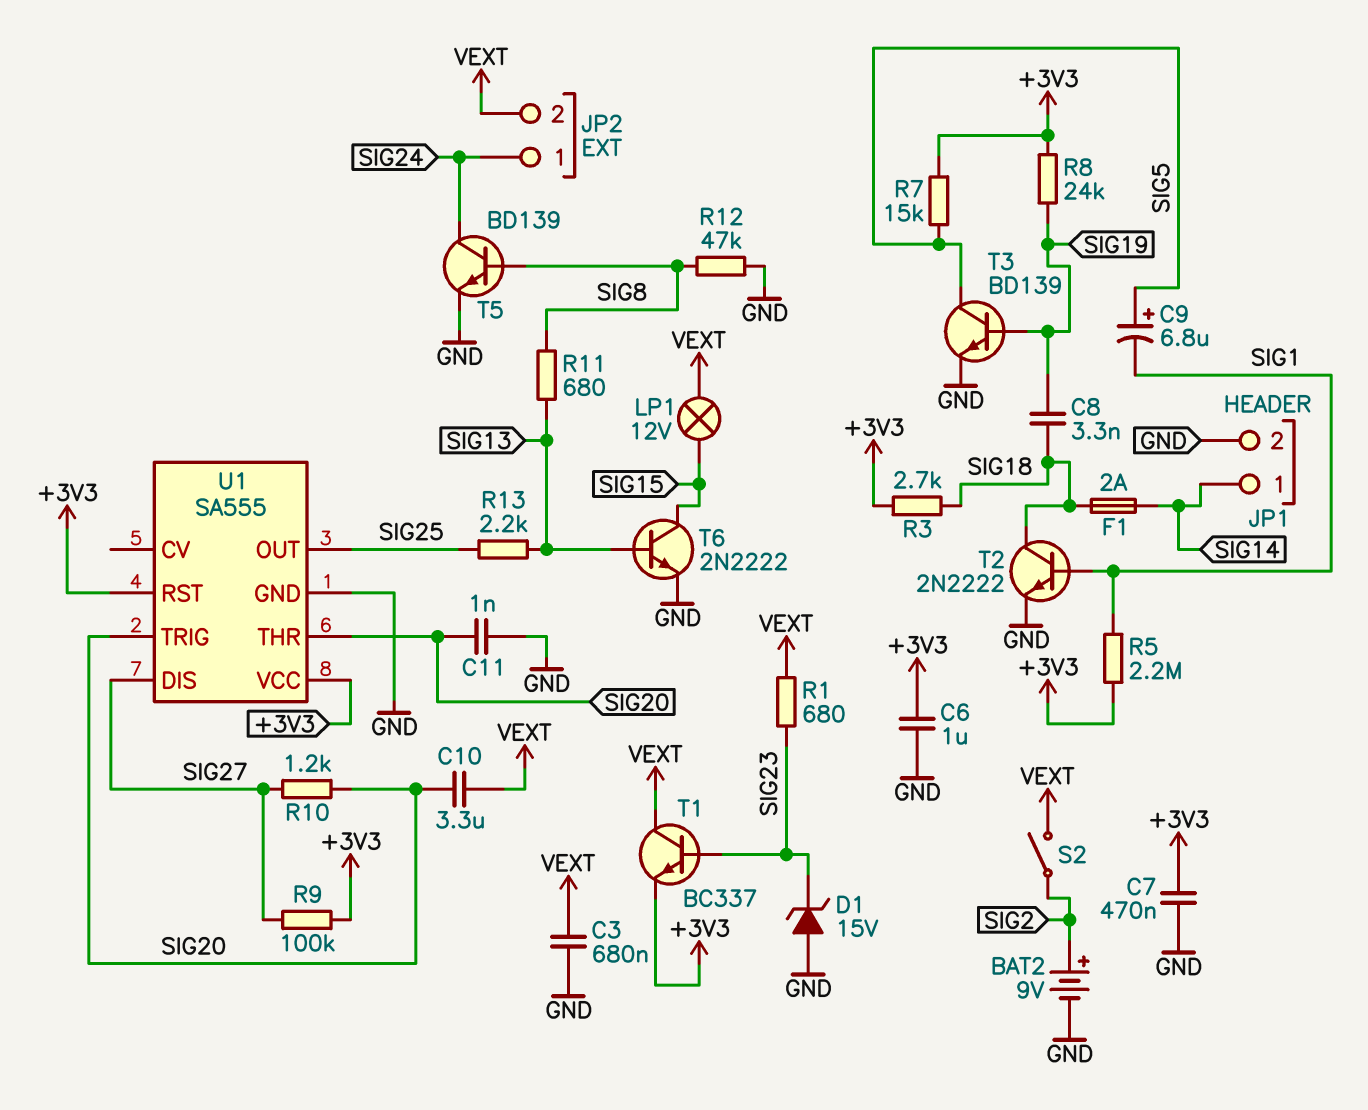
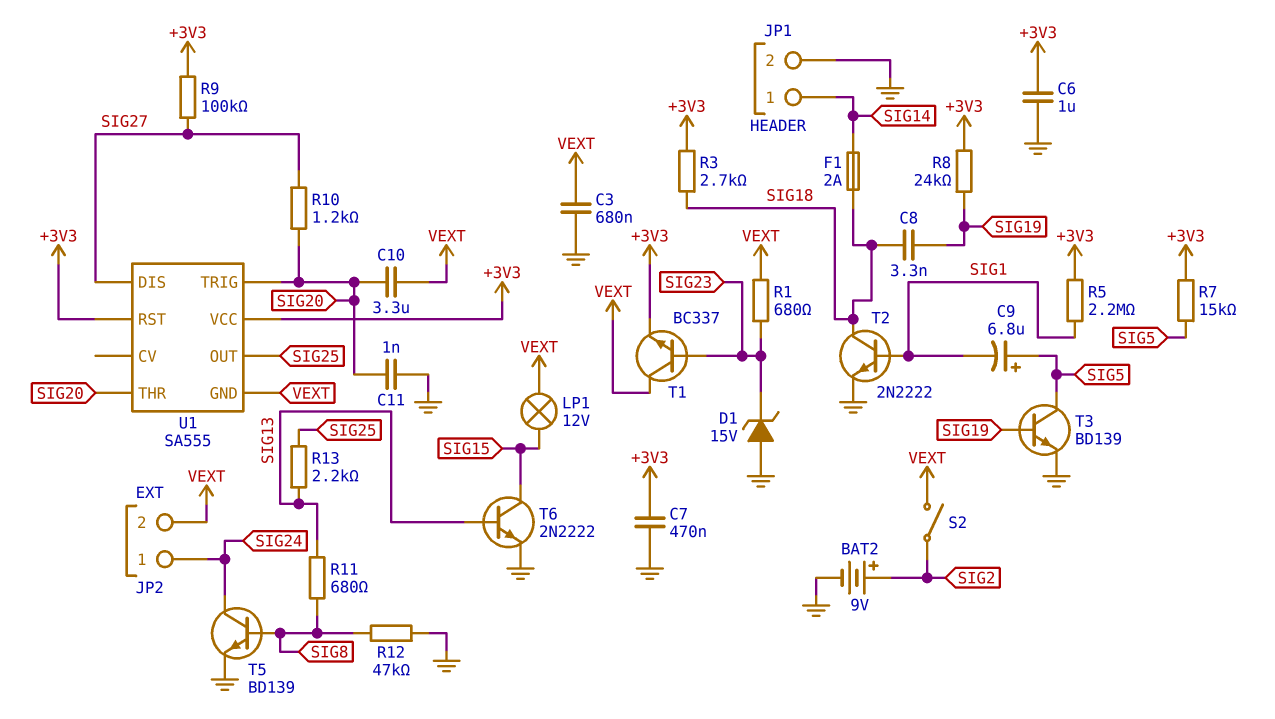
U1 pin GND: GND -> VEXT

